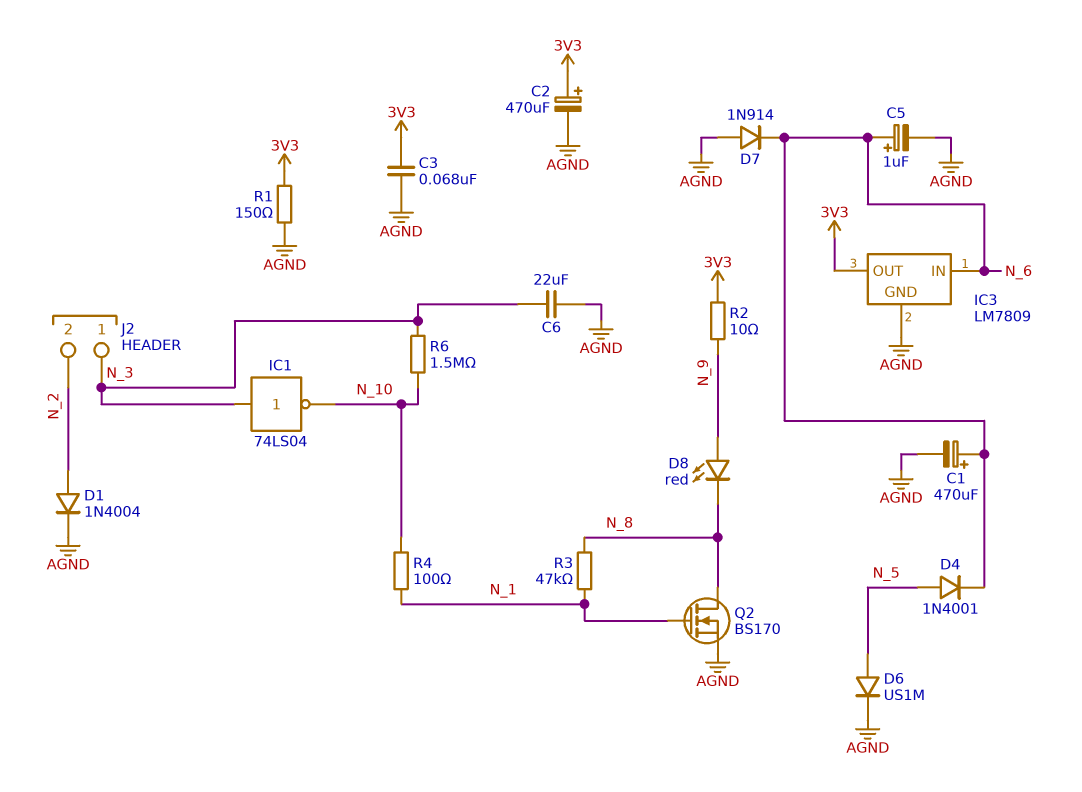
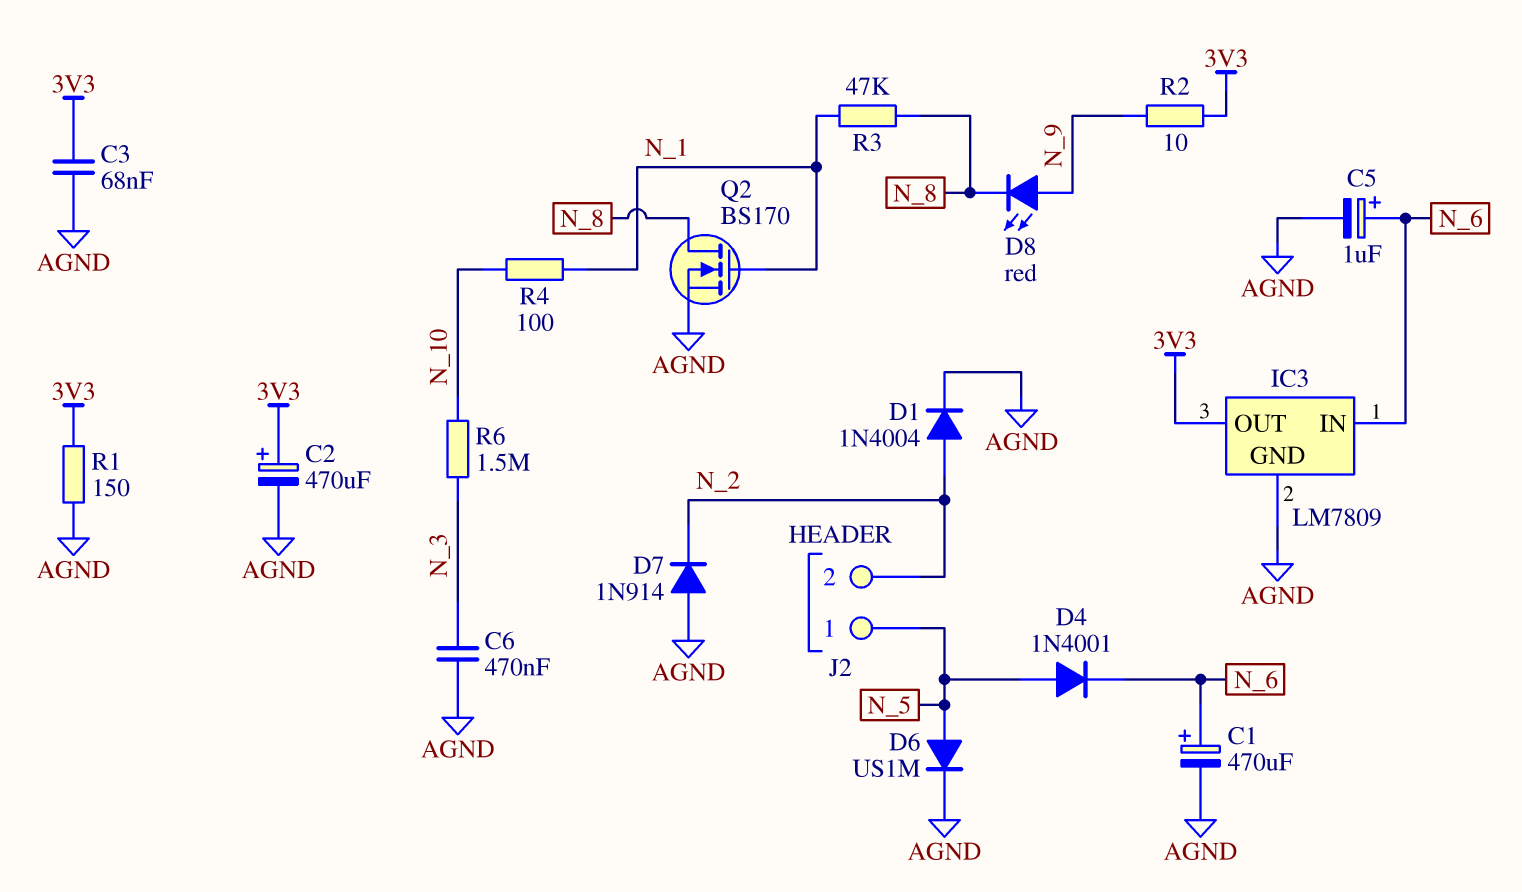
C6: 22uF (AGND, N_3) -> 470nF (AGND, N_3)
D7: diode 1N914 (A AGND, K N_6) -> diode 1N914 (A AGND, K N_2)
IC1: NOT 74LS04 (in N_3, out N_10) -> none
J2 pin 1: N_3 -> N_5

